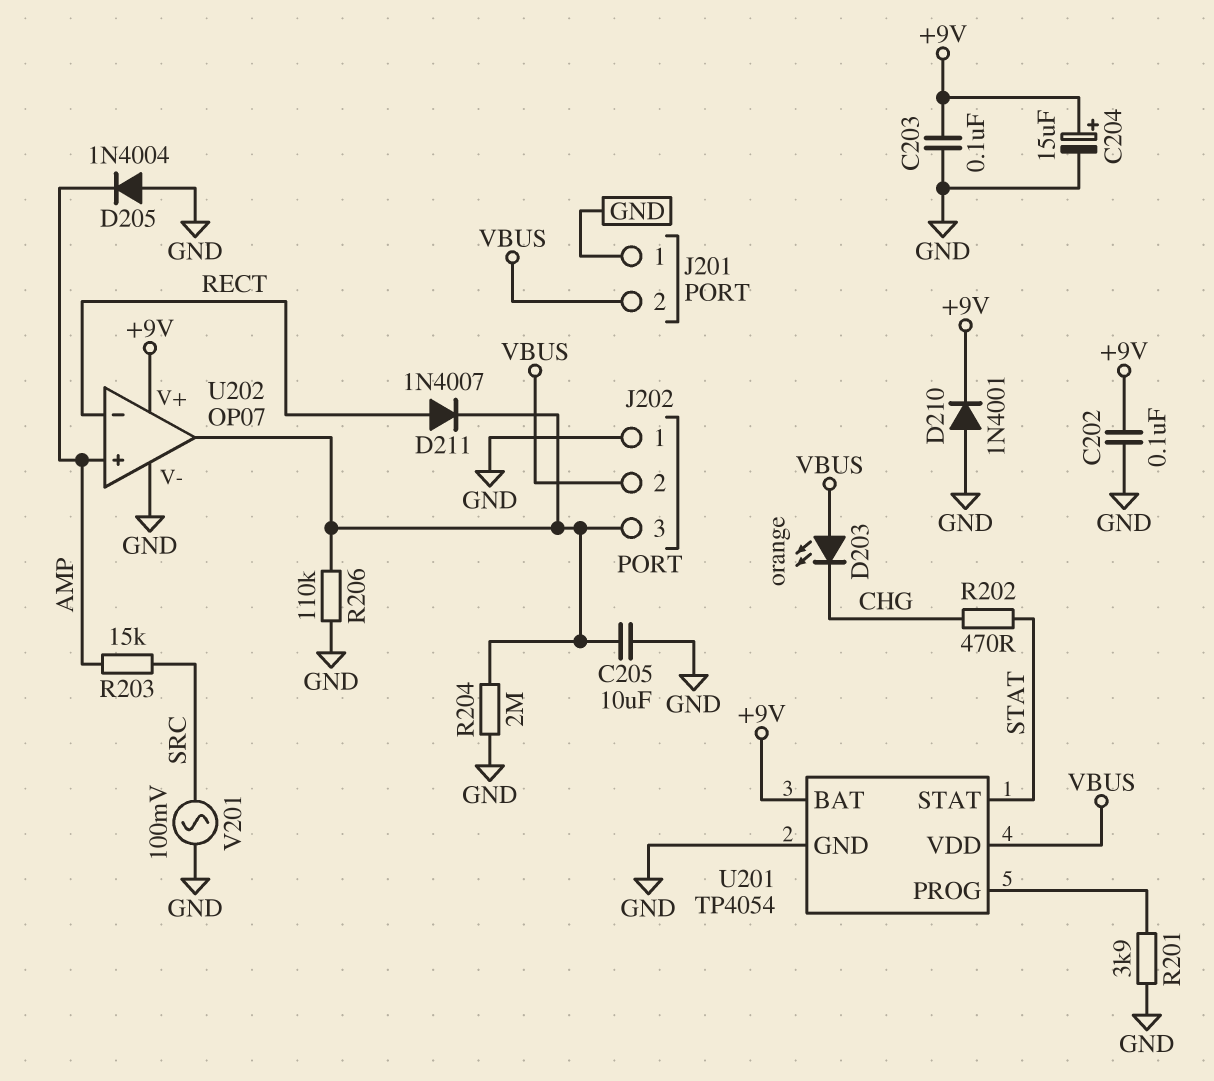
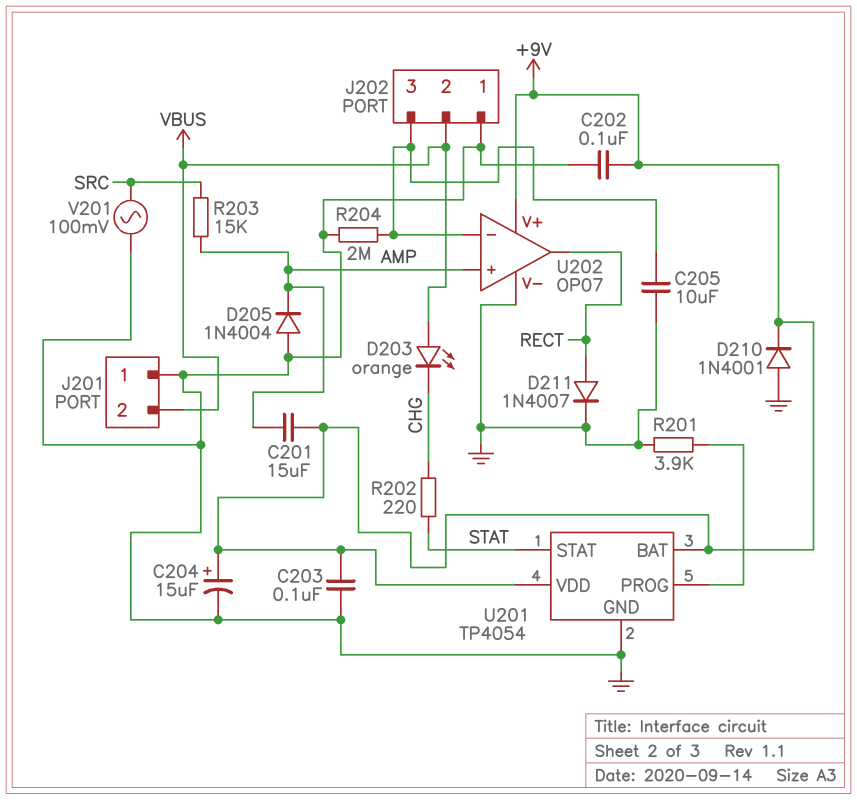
C201: none -> 15uF (+9V, AMP)
D211: diode 1N4007 (A RECT, K J202/3) -> diode 1N4007 (A RECT, K GND)
R202: 470 (CHG, STAT) -> 220 (CHG, STAT)
R206: 110k (GND, J202/3) -> none
U201 pin VDD: VBUS -> +9V
U202 pin in-: RECT -> J202/3
U202 pin out: J202/3 -> RECT

